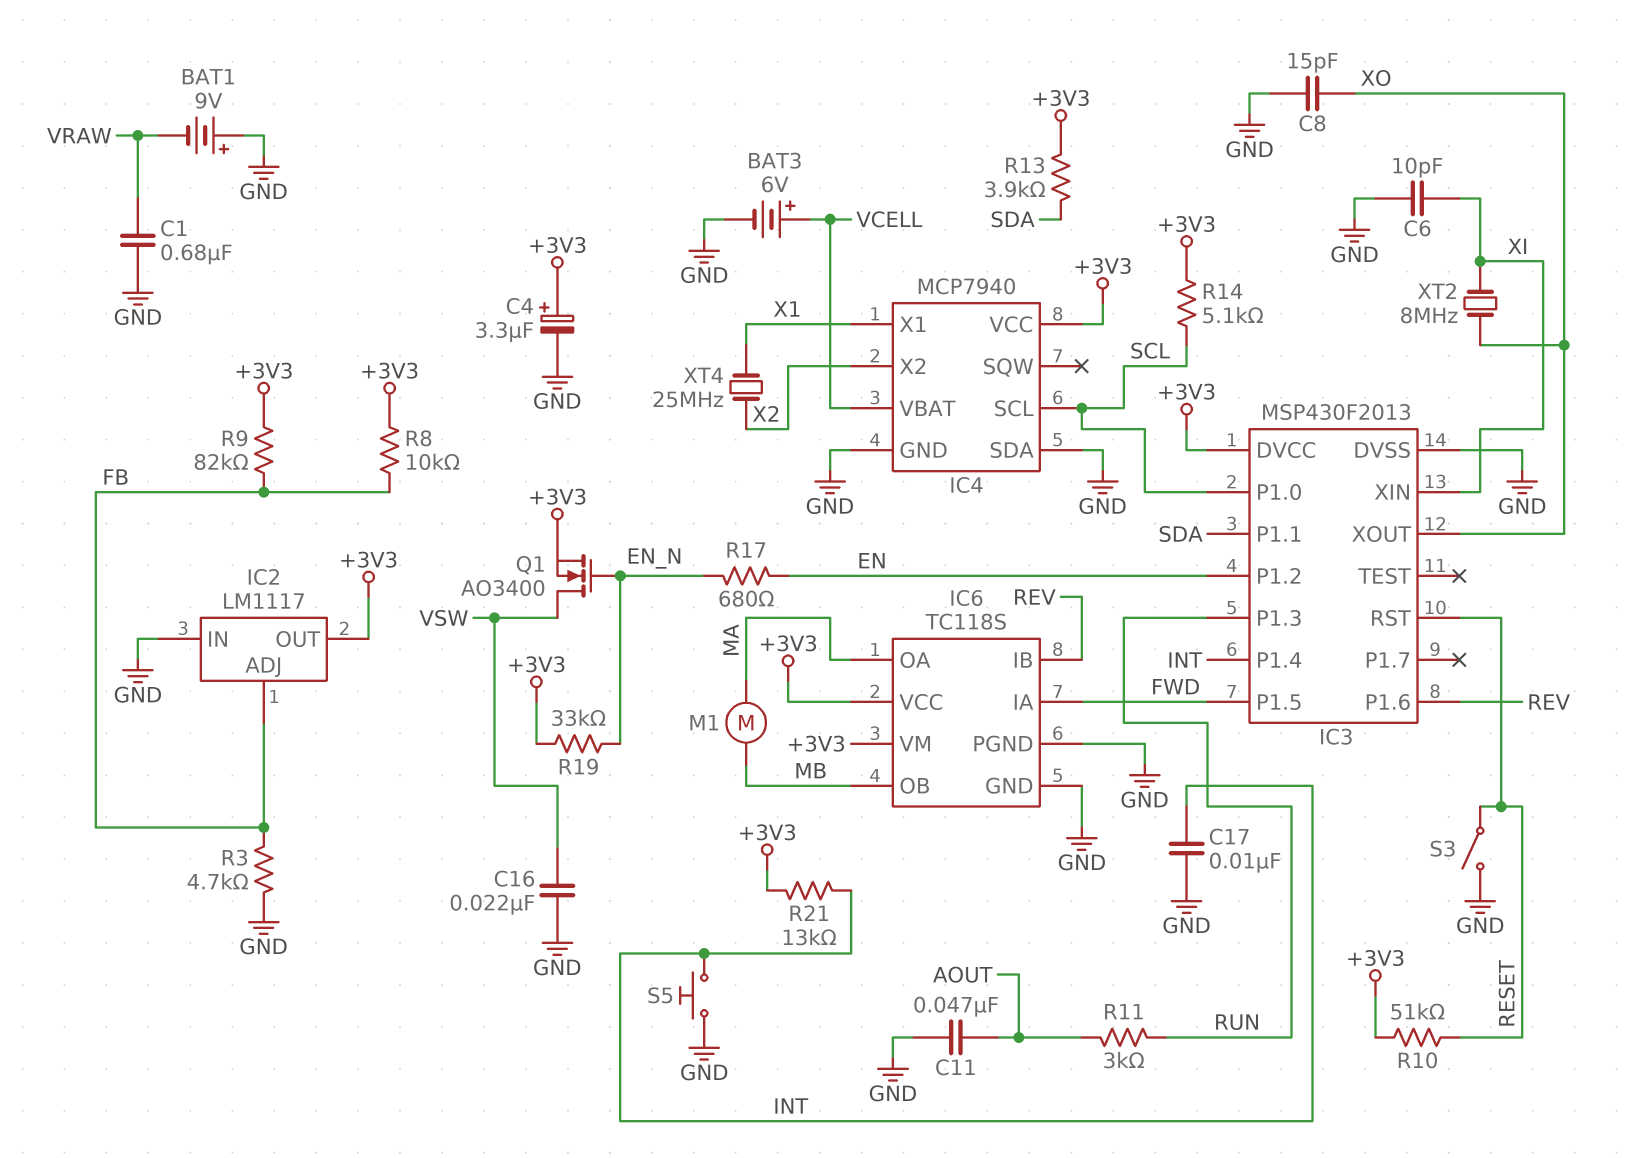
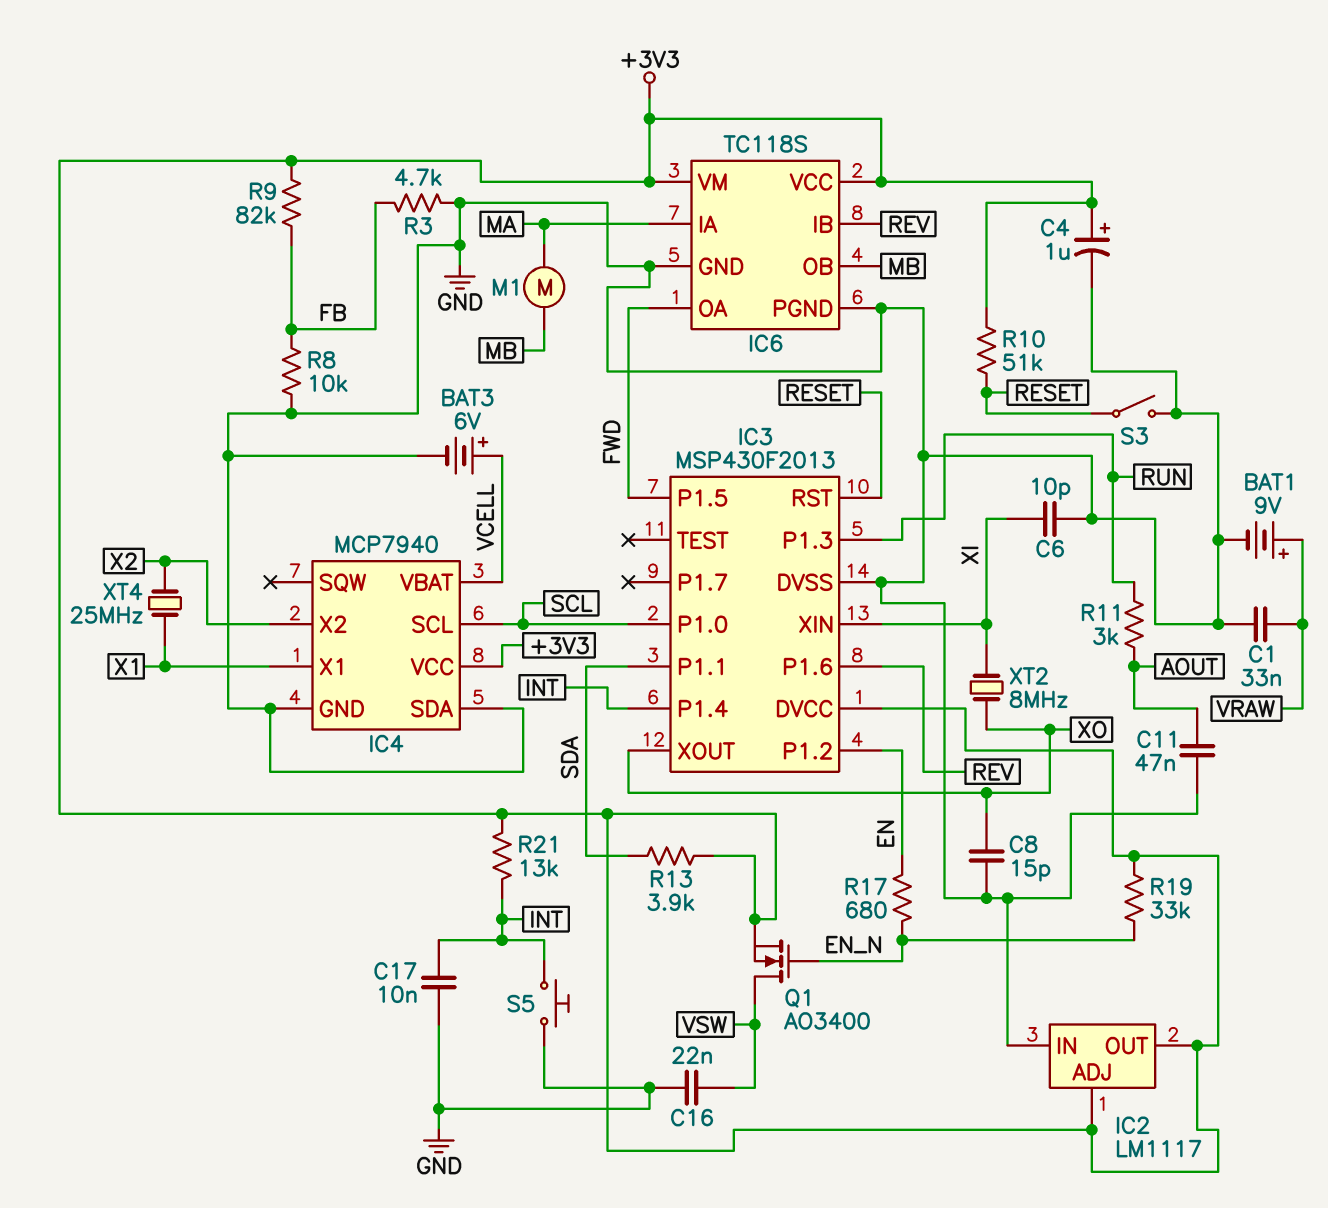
BAT1: 9V (plus GND, minus VRAW) -> 9V (plus VRAW, minus GND)
C1: 680nF (GND, VRAW) -> 33nF (GND, VRAW)
C4: 3.3uF (plus +3V3, minus GND) -> 1uF (plus +3V3, minus GND)
IC2 pin ADJ: FB -> +3V3
IC6 pin IA: FWD -> MA
IC6 pin OA: MA -> FWD
R8: 10k (+3V3, FB) -> 10k (FB, GND)
R14: 5.1k (+3V3, SCL) -> none

